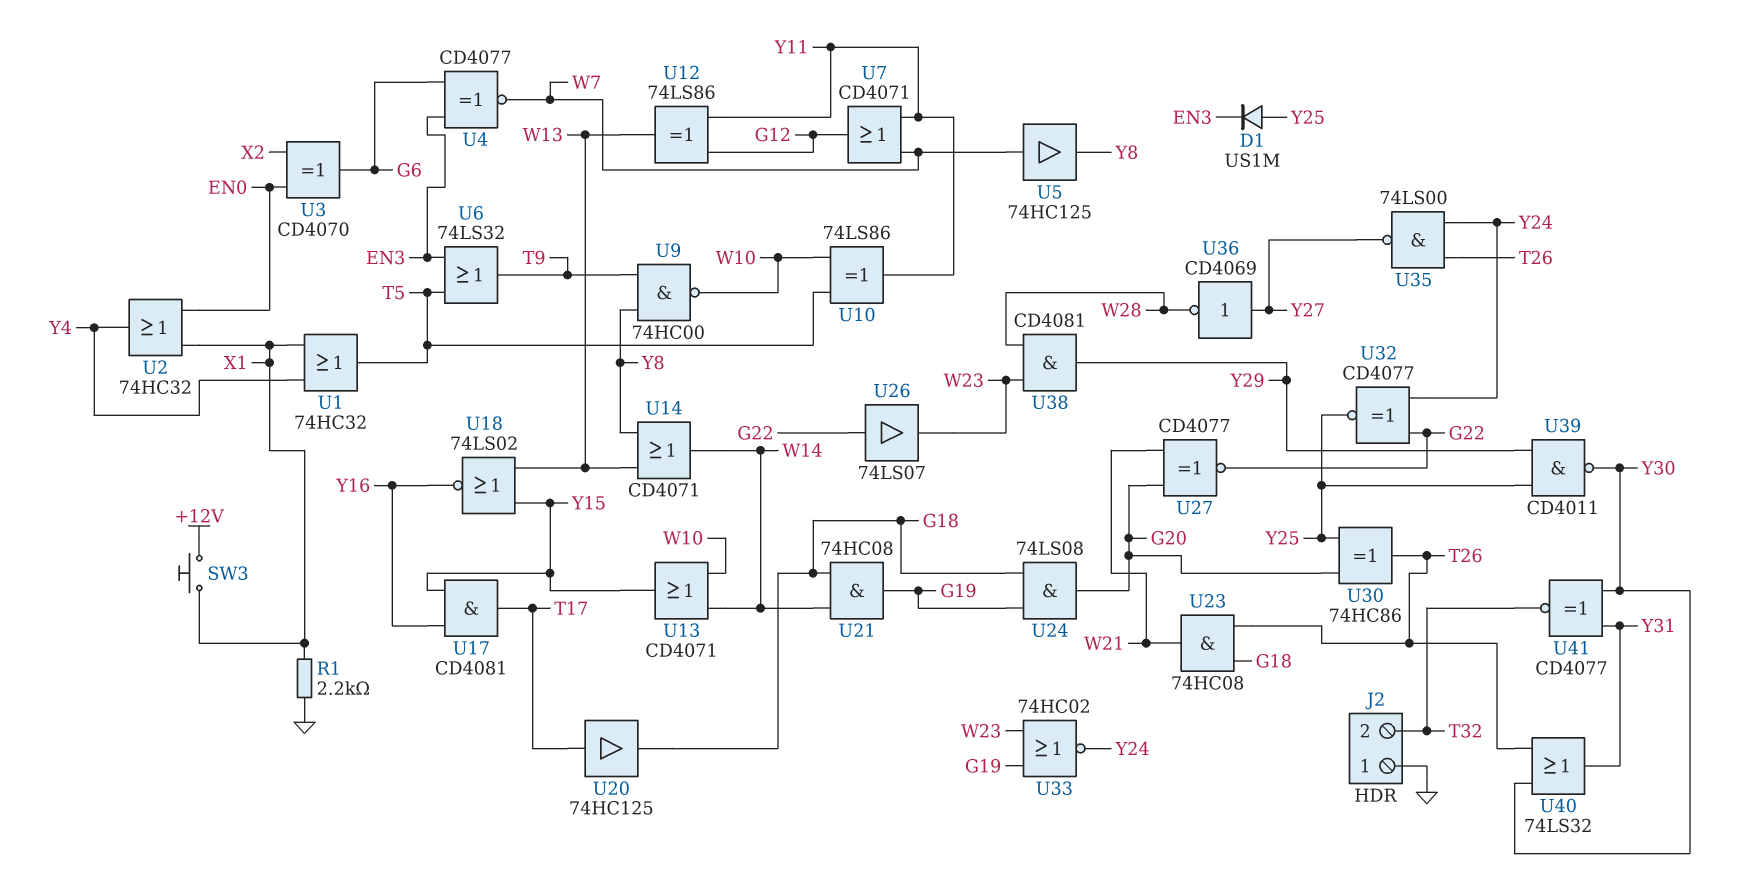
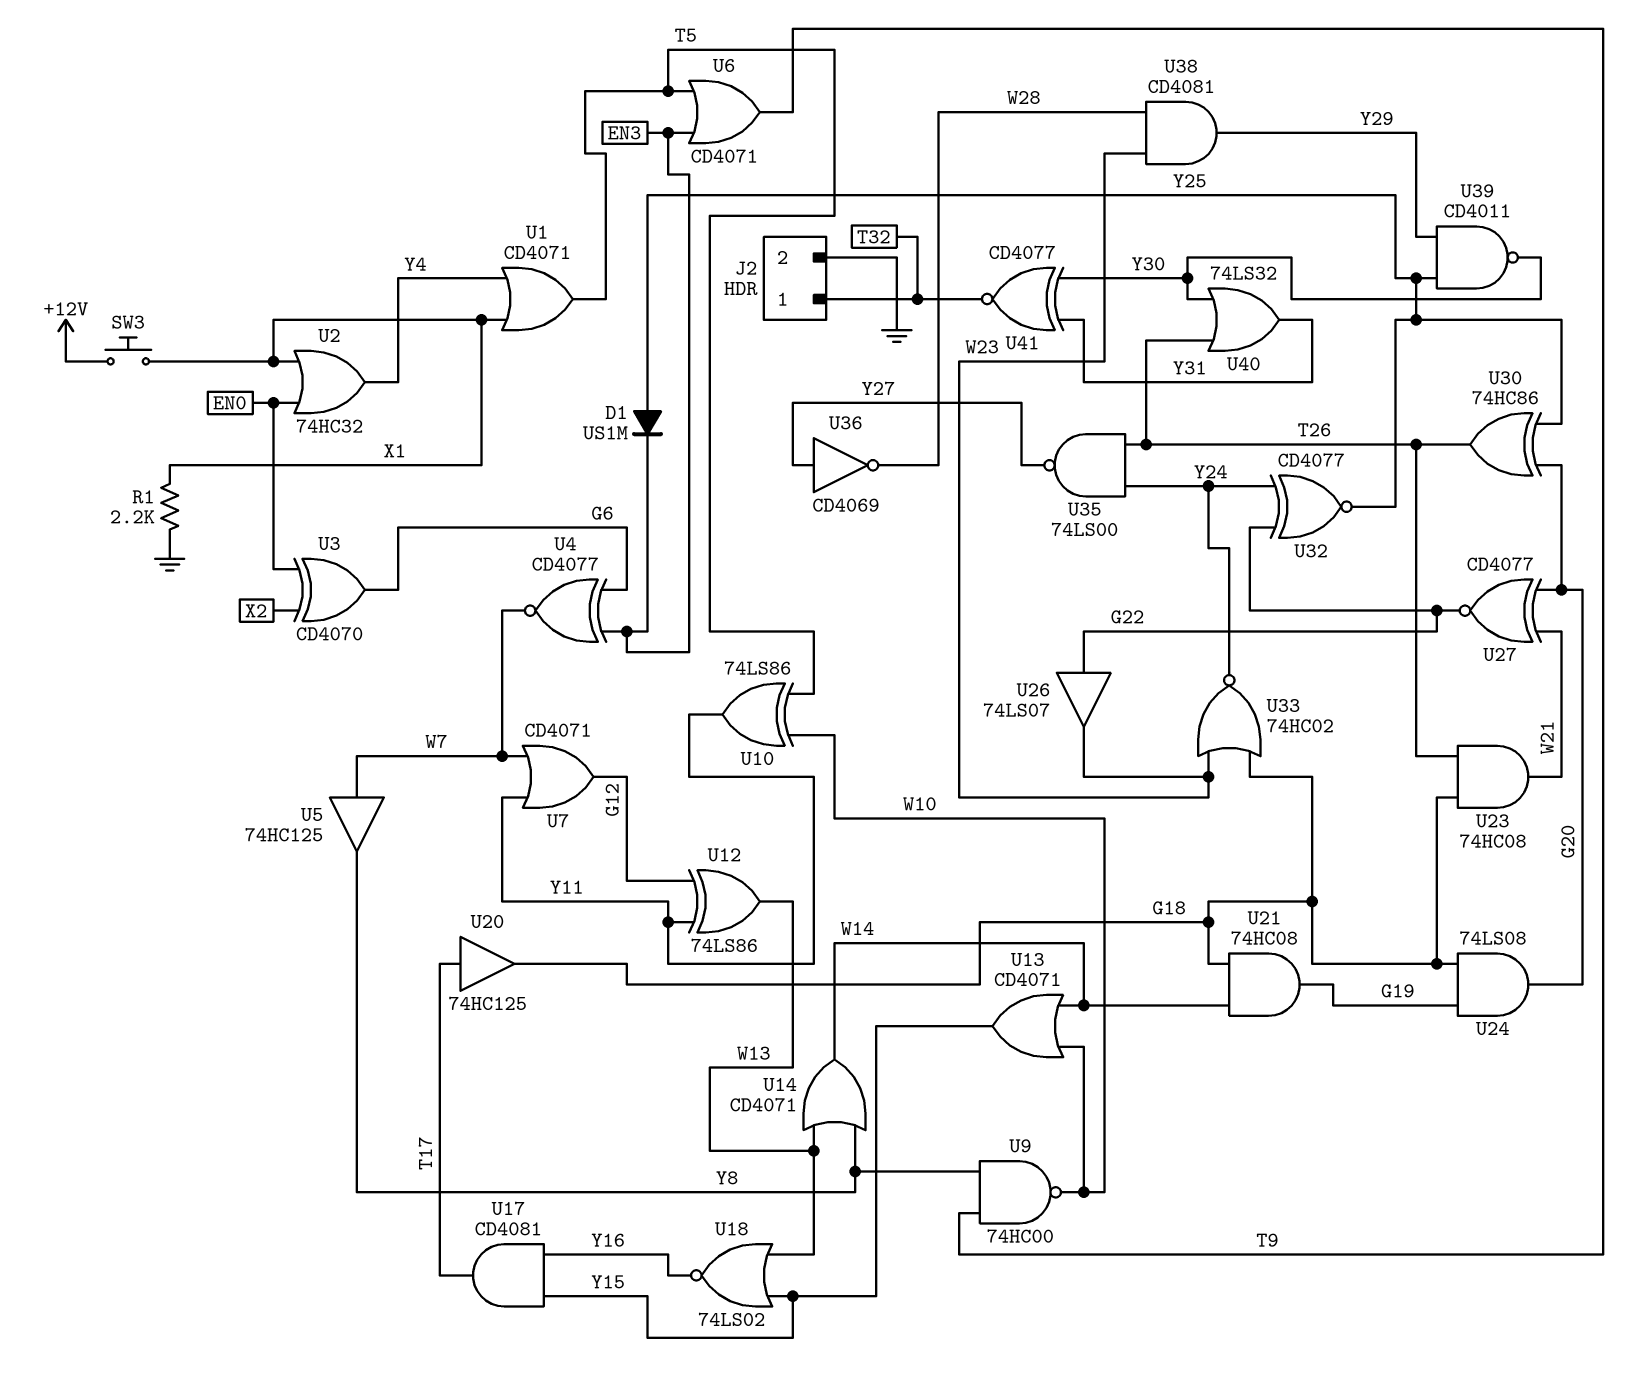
J2 pin 1: GND -> T32
J2 pin 2: T32 -> GND
U1: OR 74HC32 (in X1, in Y4, out T5) -> OR CD4071 (in X1, in Y4, out T5)
U6: OR 74LS32 (in EN3, in T5, out T9) -> OR CD4071 (in EN3, in T5, out T9)
U33: NOR 74HC02 (in G19, in W23, out Y24) -> NOR 74HC02 (in G18, in W23, out Y24)

